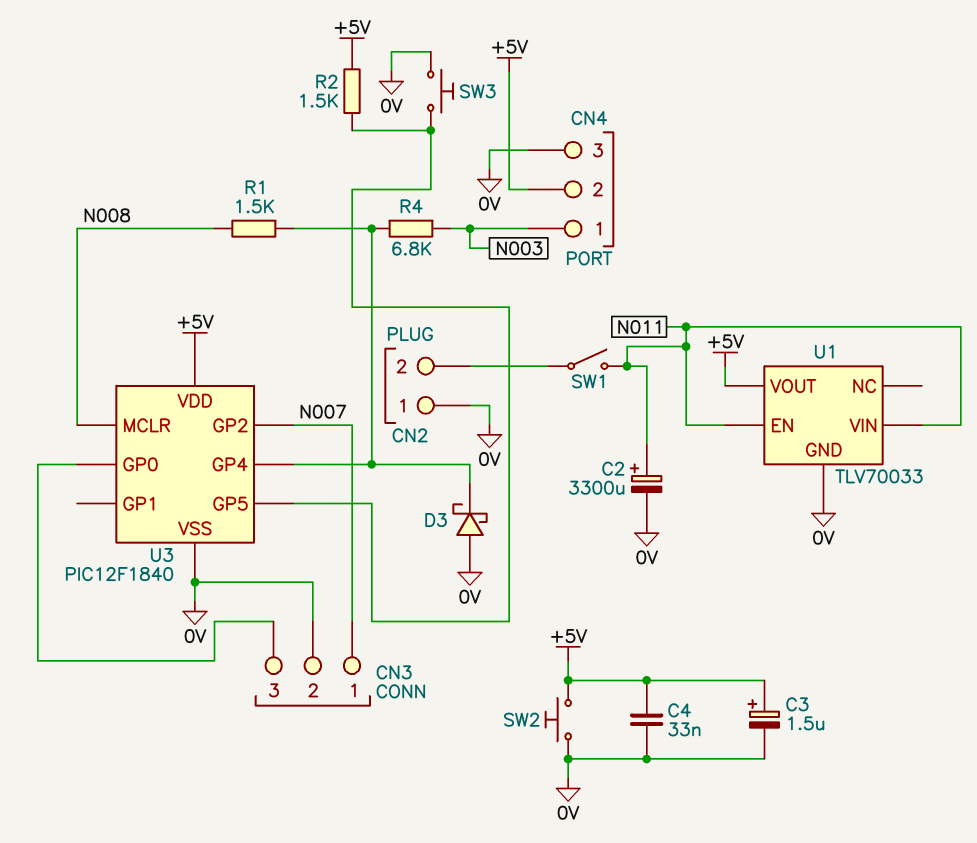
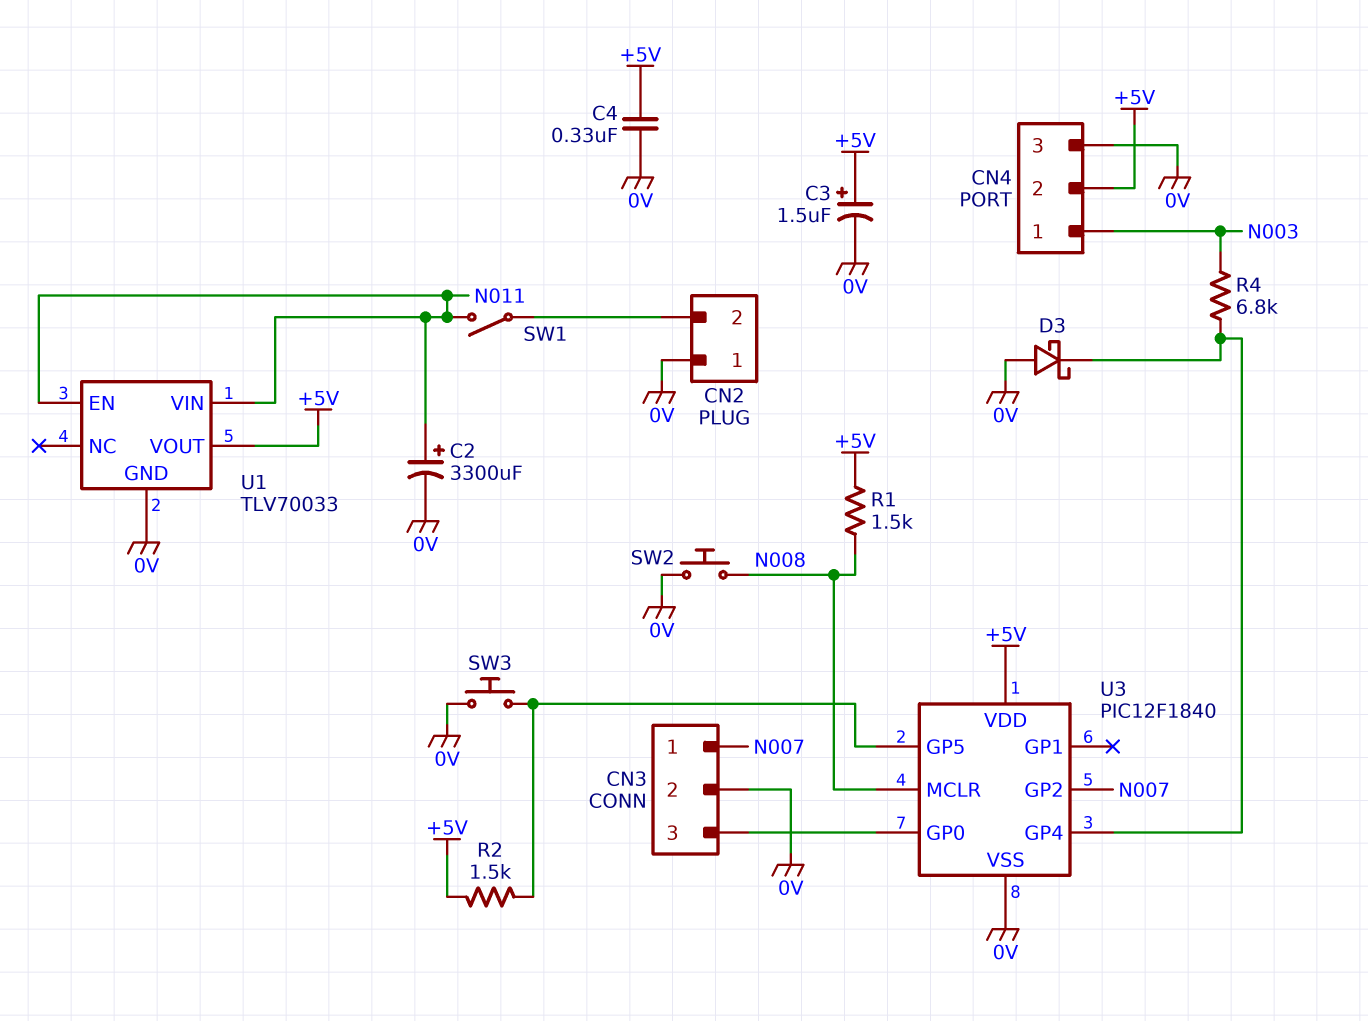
C4: 33nF (+5V, 0V) -> 330nF (+5V, 0V)
R1: 1.5k (N008, U3/GP4) -> 1.5k (+5V, N008)
SW2: button (+5V, 0V) -> button (0V, N008)

